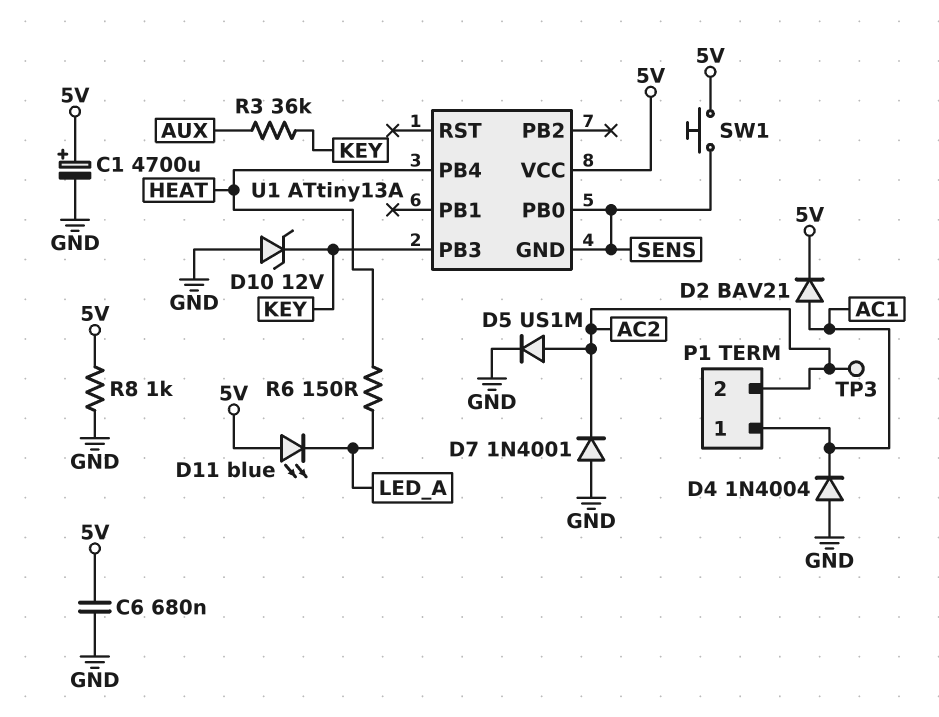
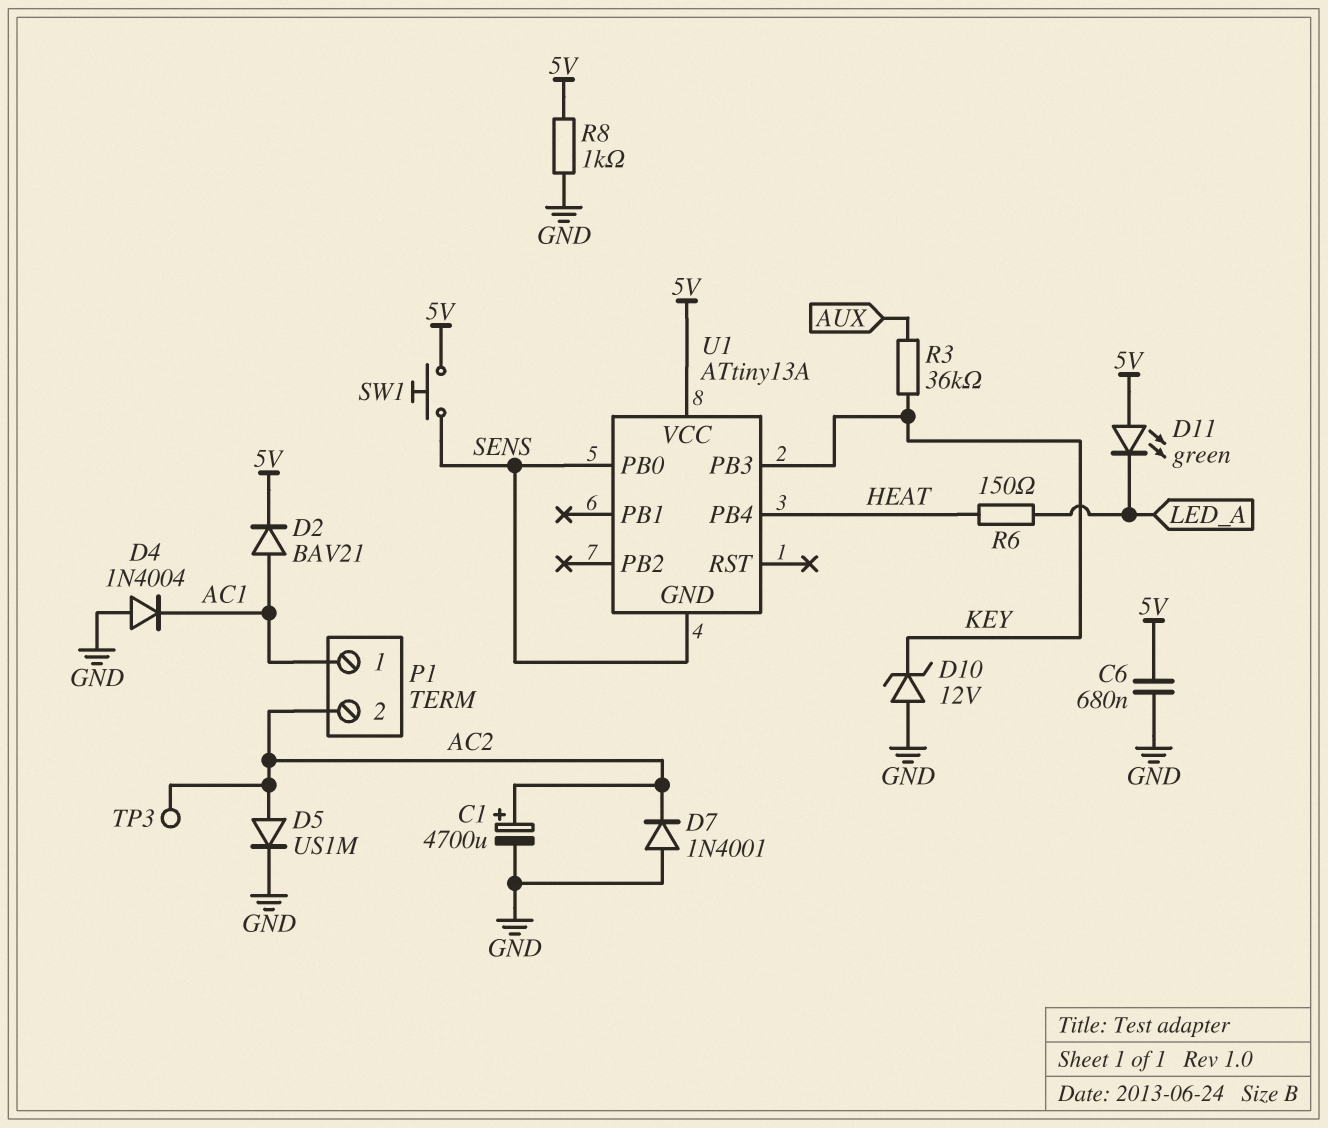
C1: 4700uF (plus 5V, minus GND) -> 4700uF (plus AC2, minus GND)
D11: LED blue (A 5V, K LED_A) -> LED green (A 5V, K LED_A)

